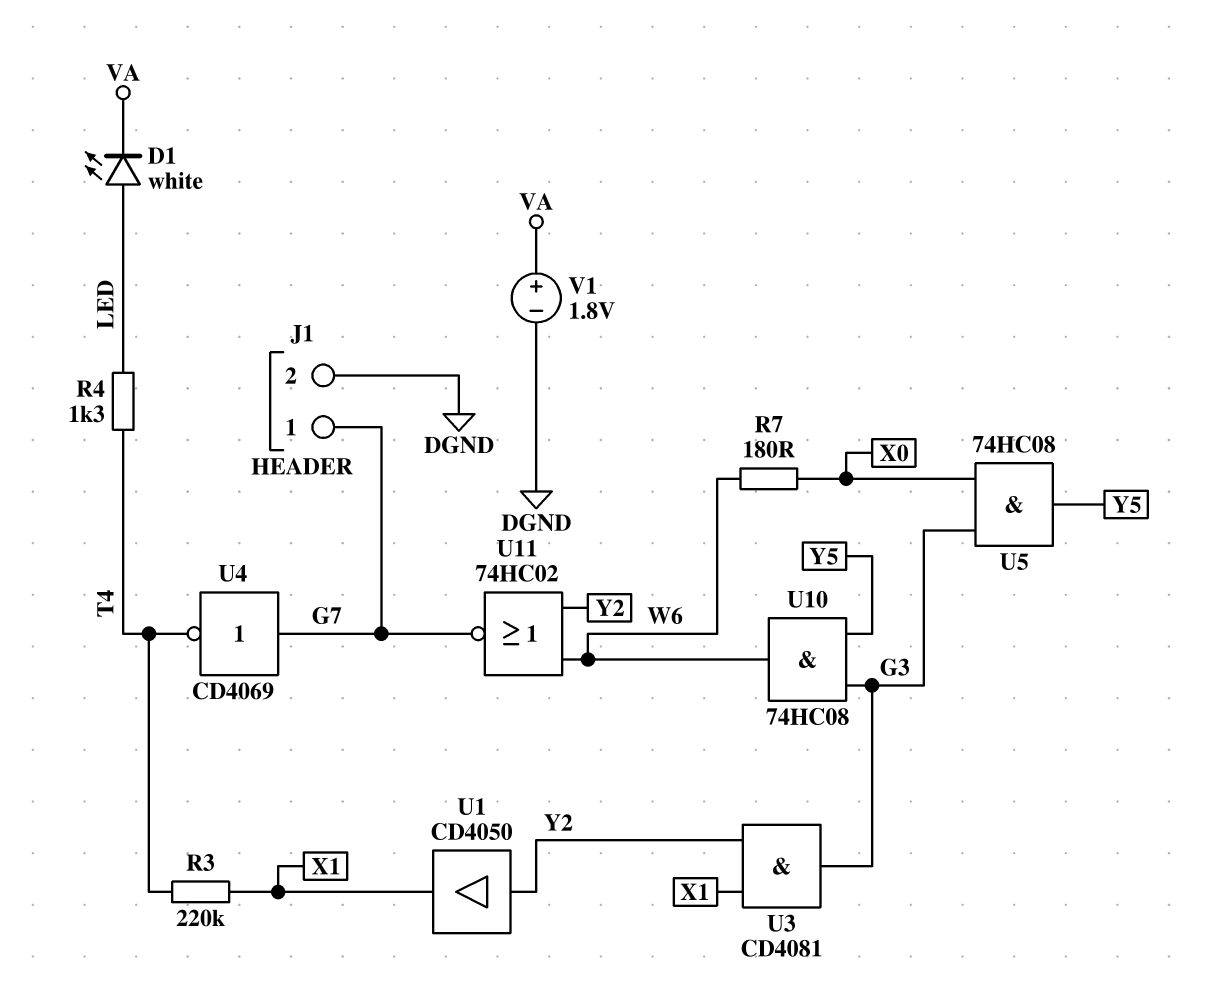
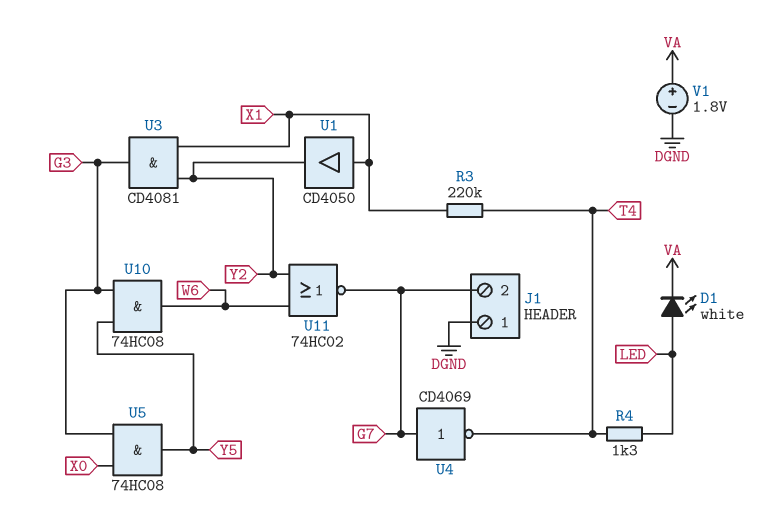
J1 pin 1: G7 -> DGND
J1 pin 2: DGND -> G7
R7: 180 (W6, X0) -> none
U1: buffer CD4050 (in Y2, out X1) -> buffer CD4050 (in X1, out Y2)

